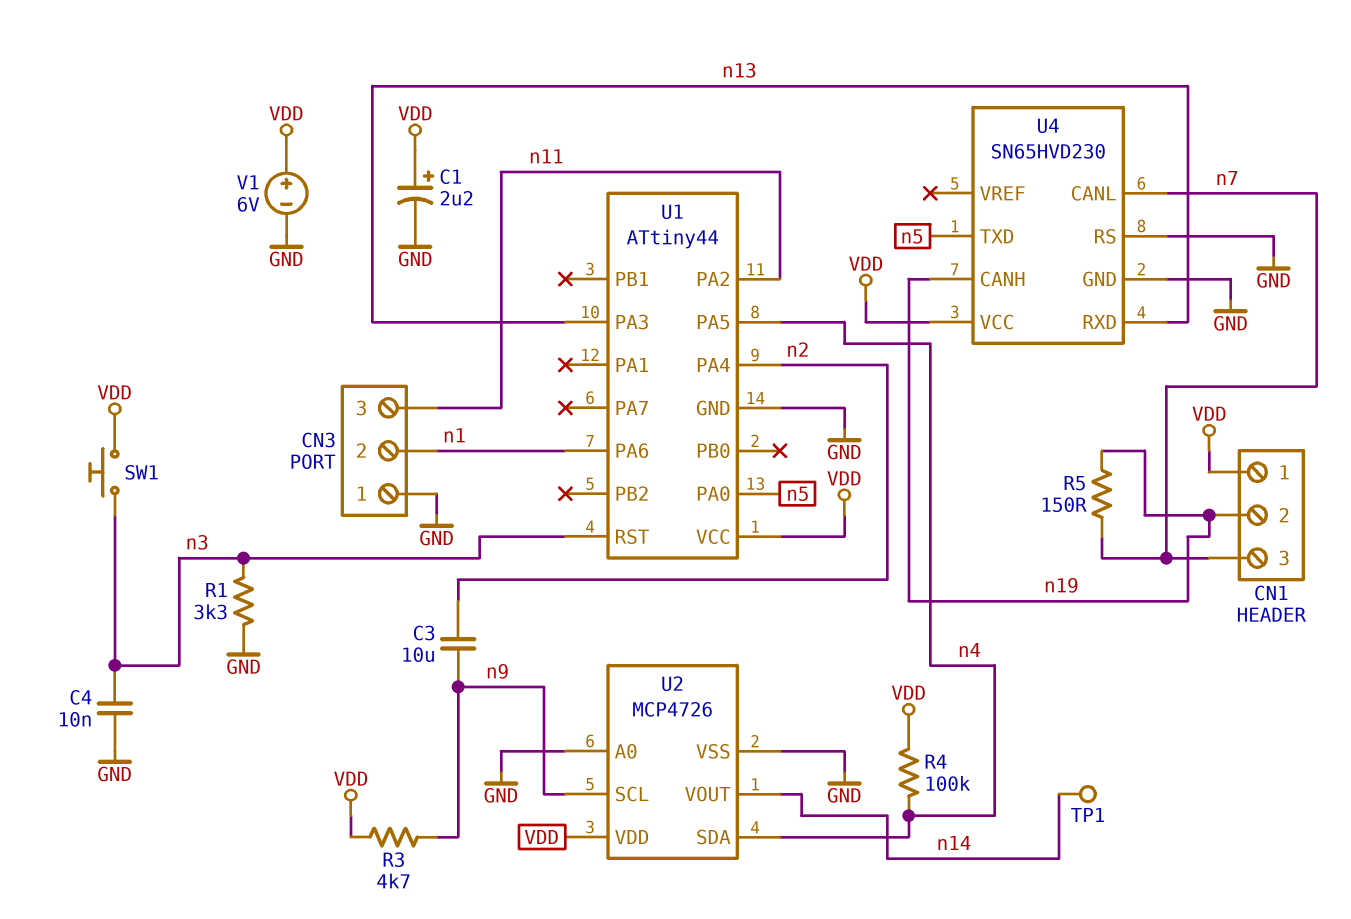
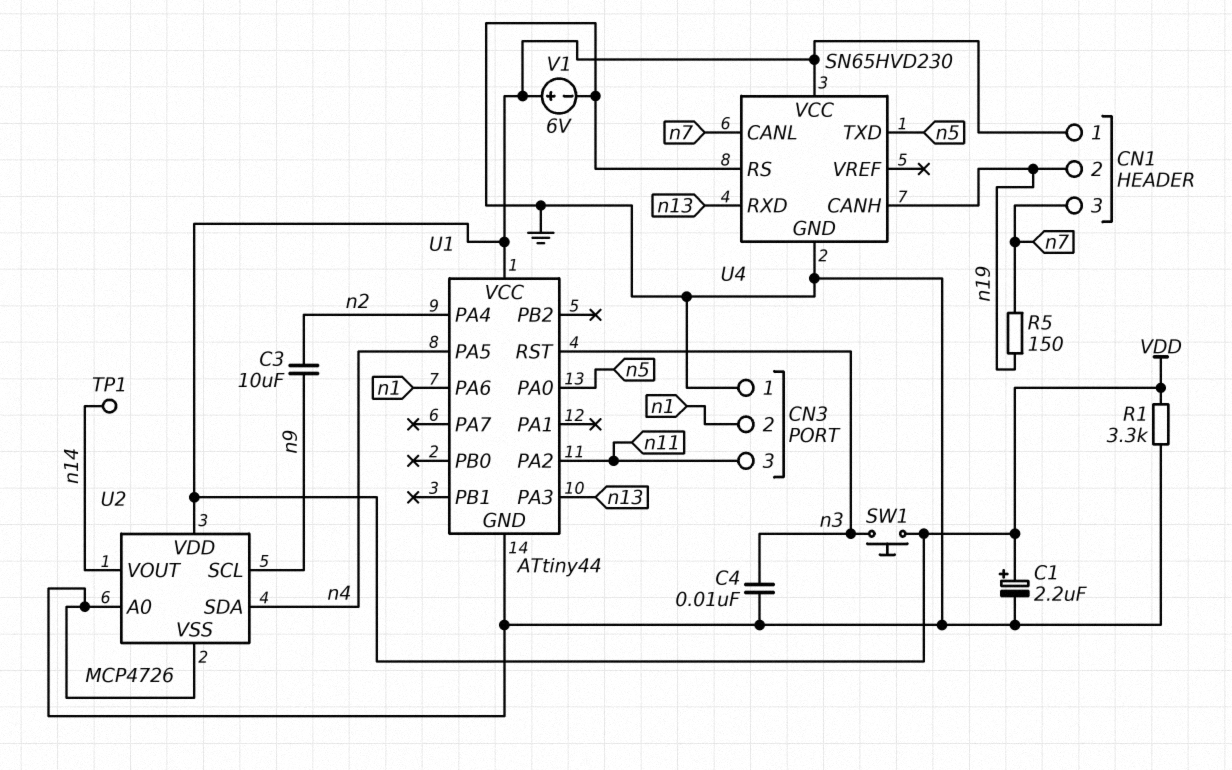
R1: 3.3k (GND, n3) -> 3.3k (GND, VDD)
R3: 4.7k (VDD, n9) -> none
R4: 100k (VDD, n4) -> none

